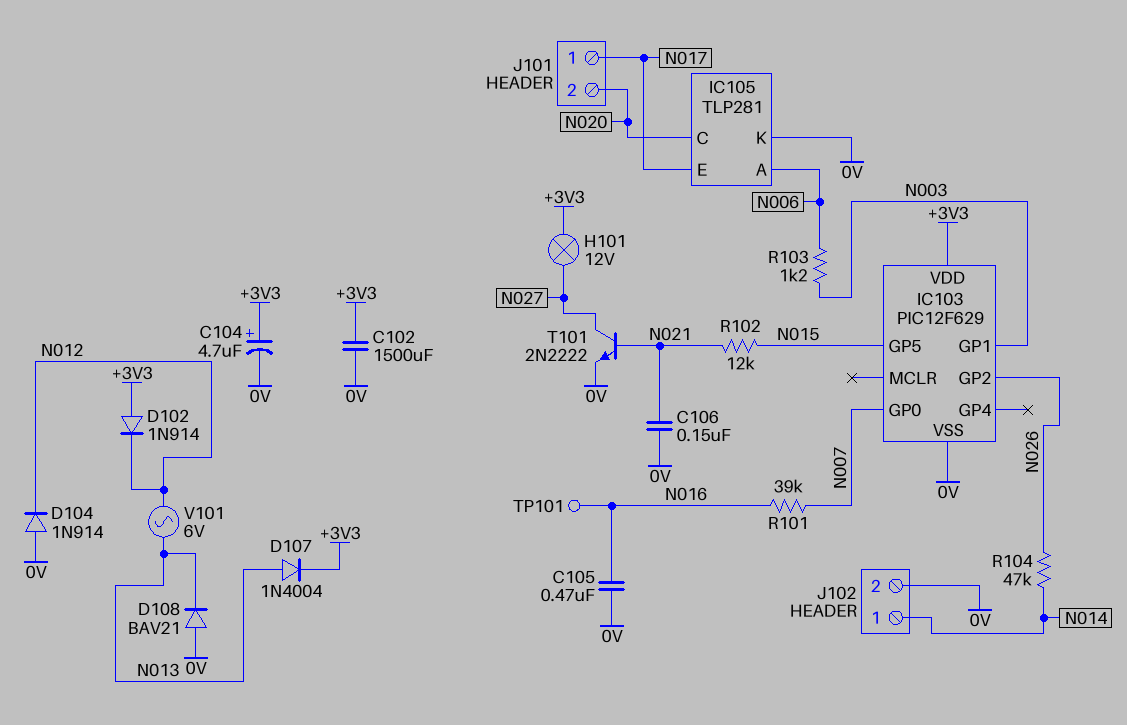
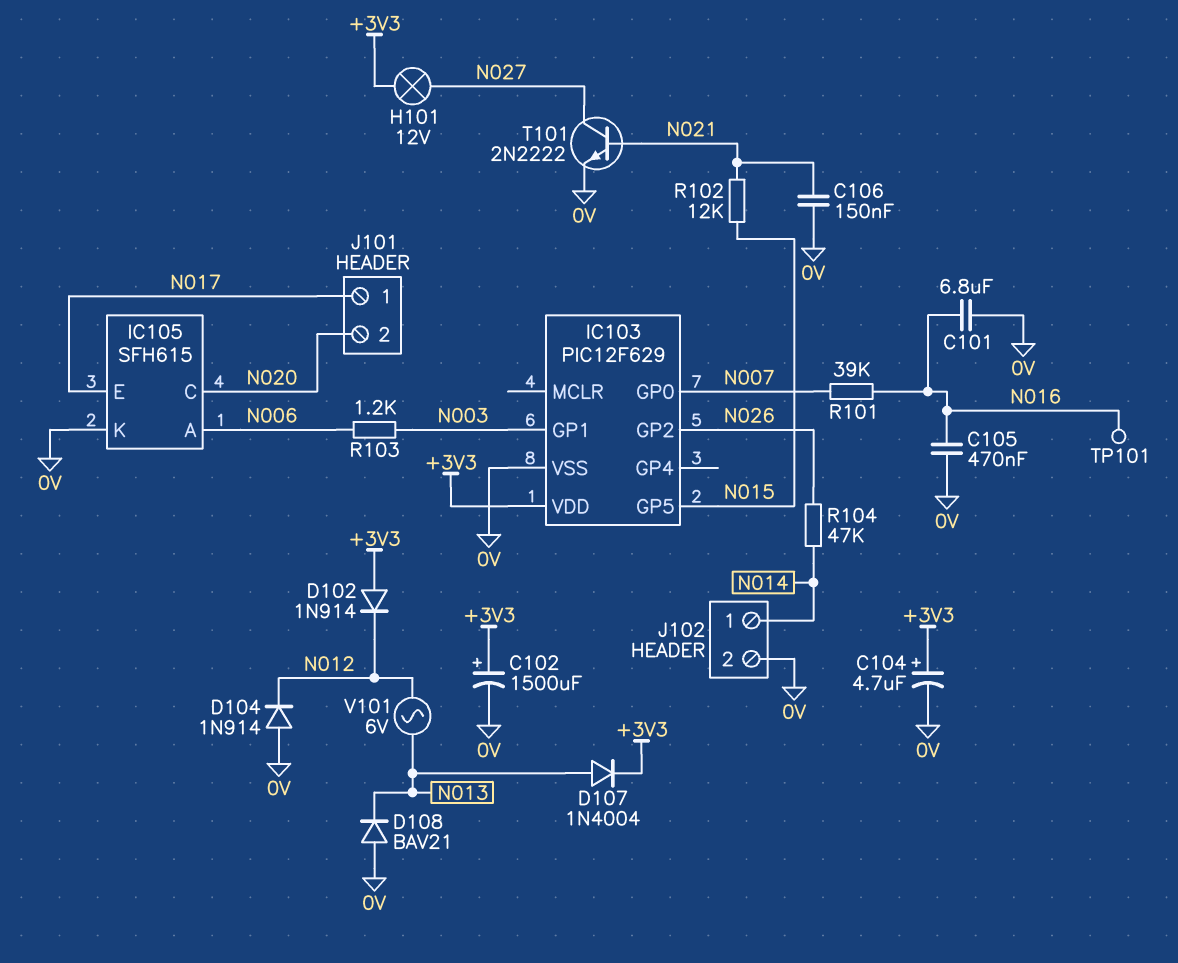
C101: none -> 6.8uF (0V, N016)
C102: 1500uF (+3V3, 0V) -> 1500uF (plus +3V3, minus 0V)
IC105: TLP281 -> SFH615

